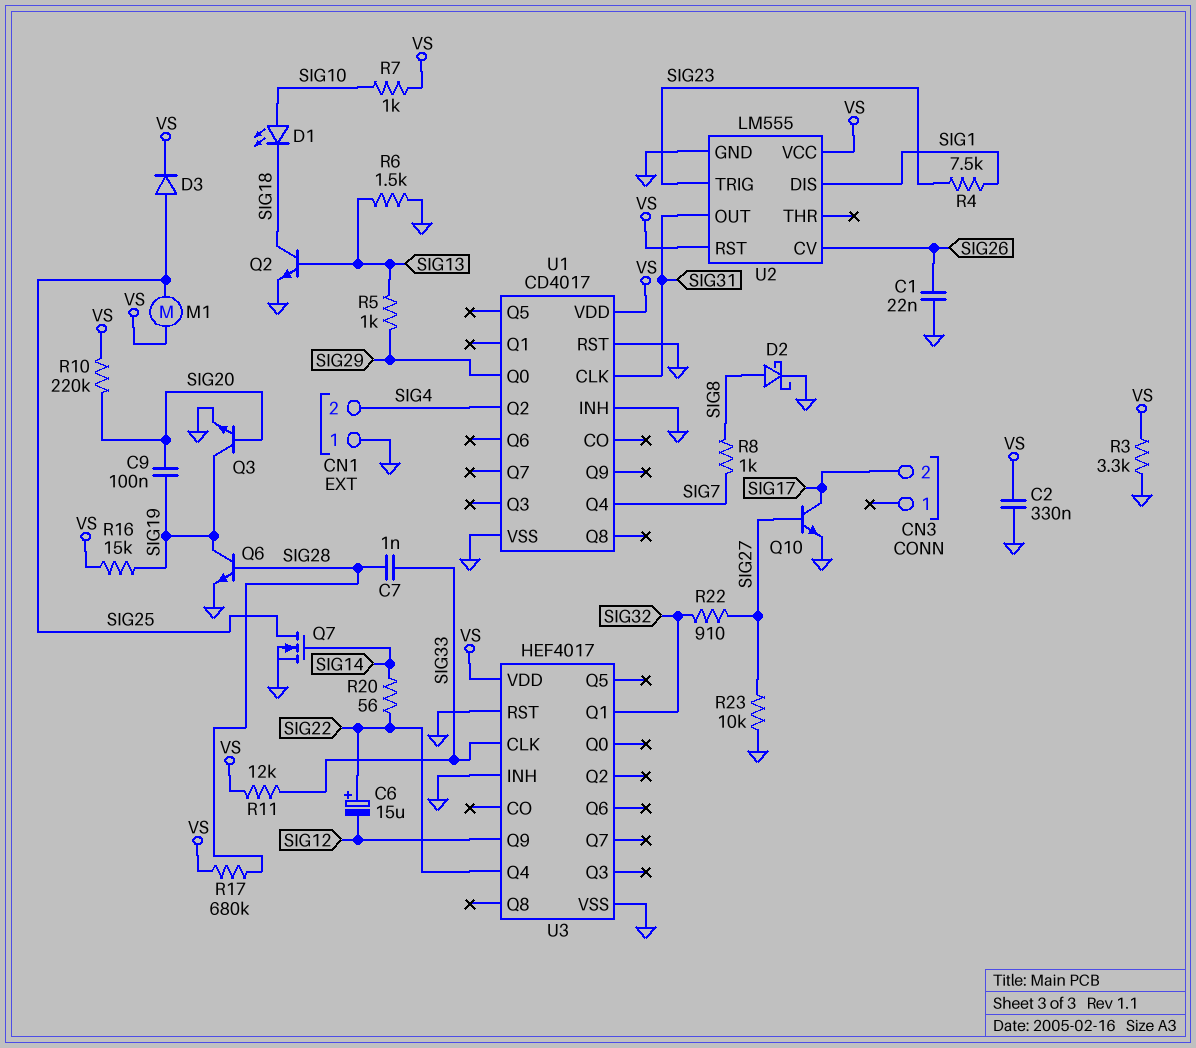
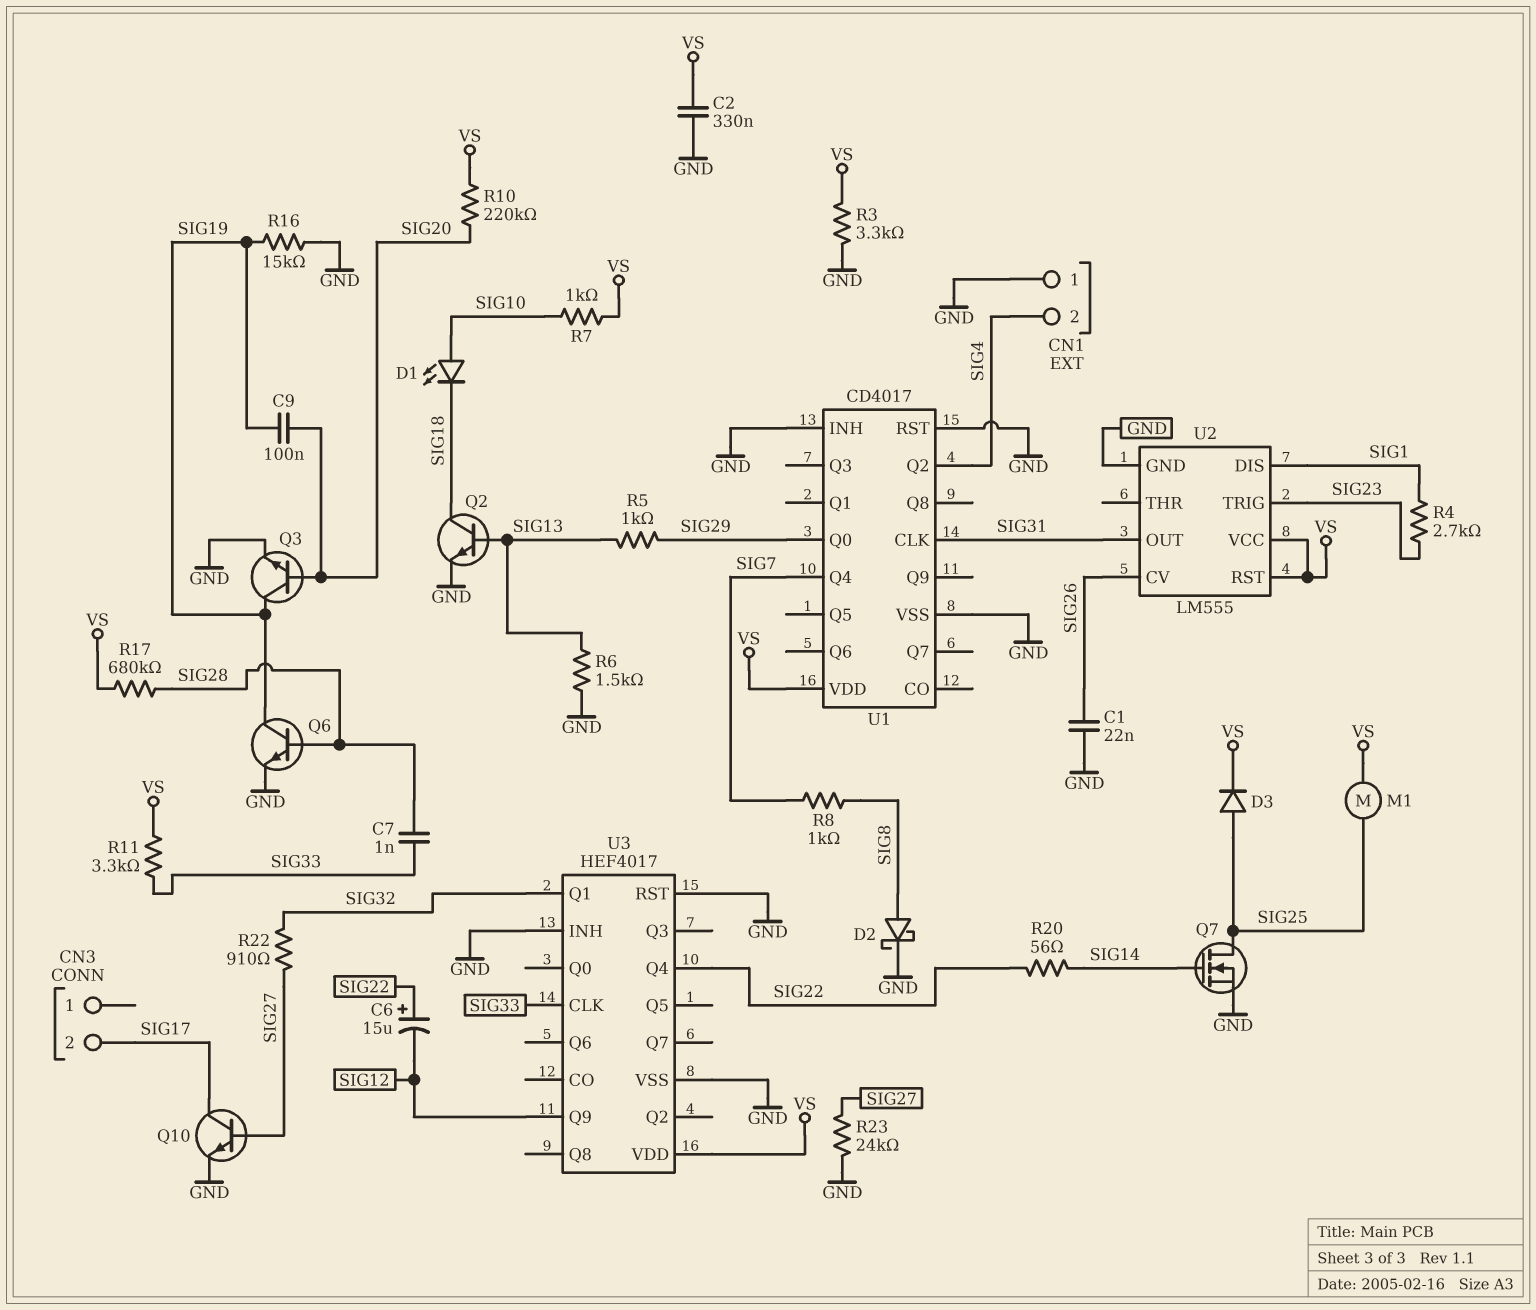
R4: 7.5k (SIG1, SIG23) -> 2.7k (SIG1, SIG23)
R11: 12k (SIG33, VS) -> 3.3k (SIG33, VS)
R16: 15k (SIG19, VS) -> 15k (GND, SIG19)
R23: 10k (GND, SIG27) -> 24k (GND, SIG27)

